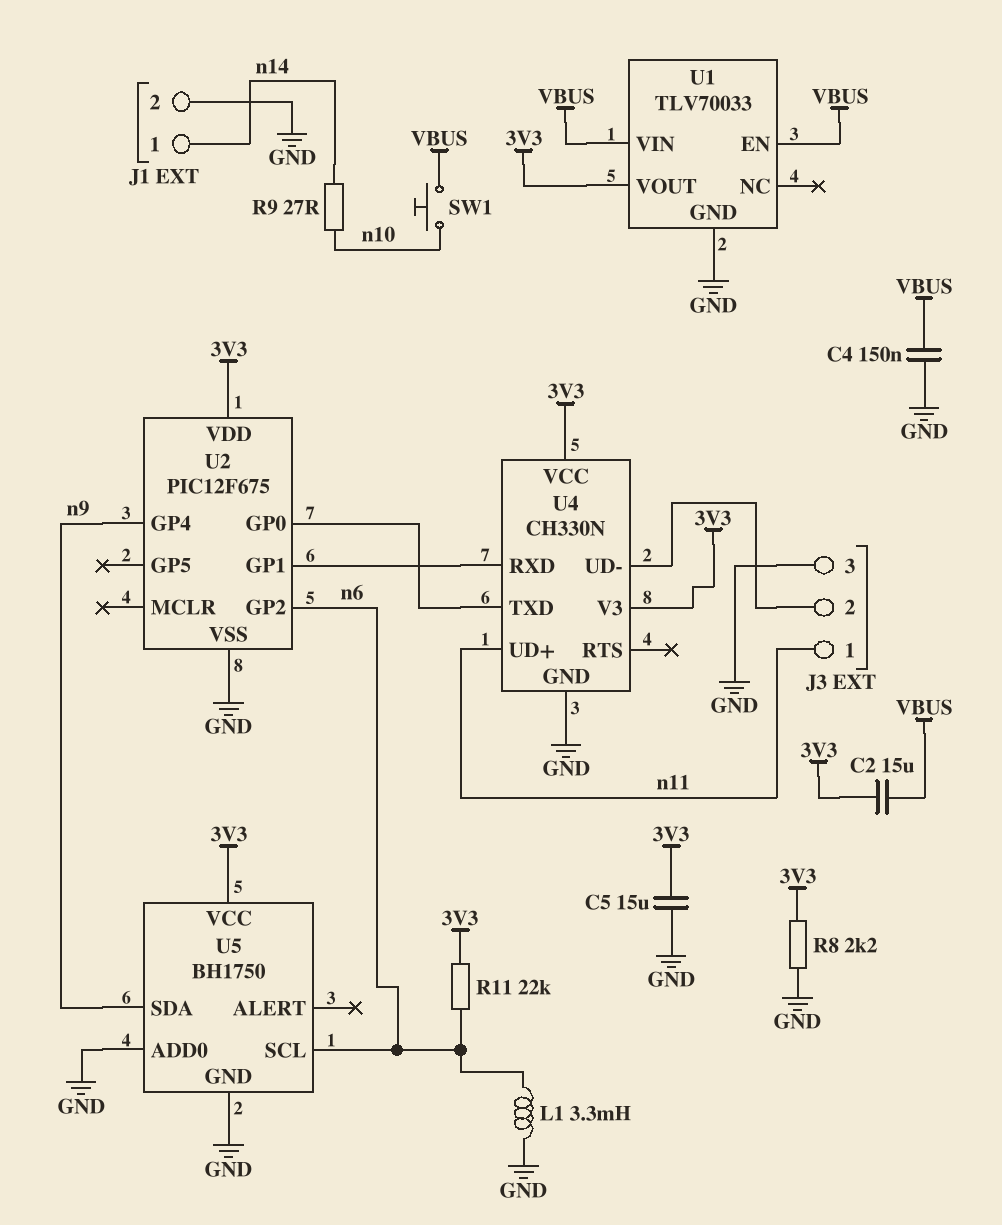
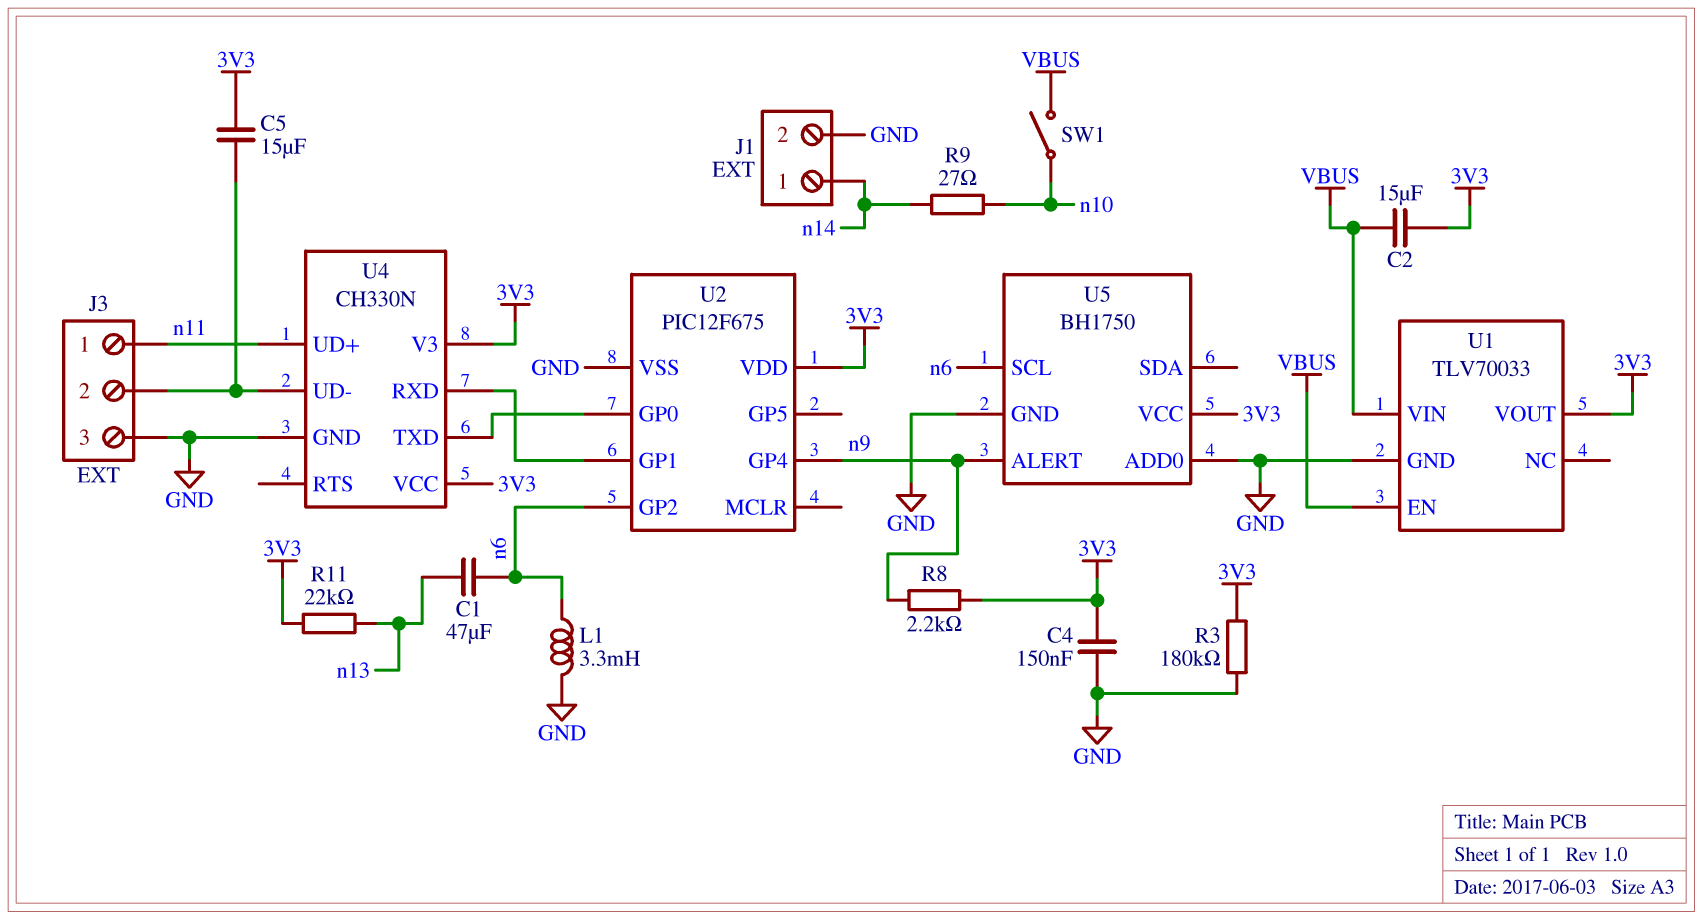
C1: none -> 47uF (n6, n13)
C4: 150nF (GND, VBUS) -> 150nF (3V3, GND)
C5: 15uF (3V3, GND) -> 15uF (3V3, J3/2)
R3: none -> 180k (3V3, GND)
R8: 2.2k (3V3, GND) -> 2.2k (3V3, n9)
R11: 22k (3V3, n6) -> 22k (3V3, n13)
SW1: button (VBUS, n10) -> switch (VBUS, n10)
U5 pin ALERT: none -> n9
U5 pin SDA: n9 -> none

